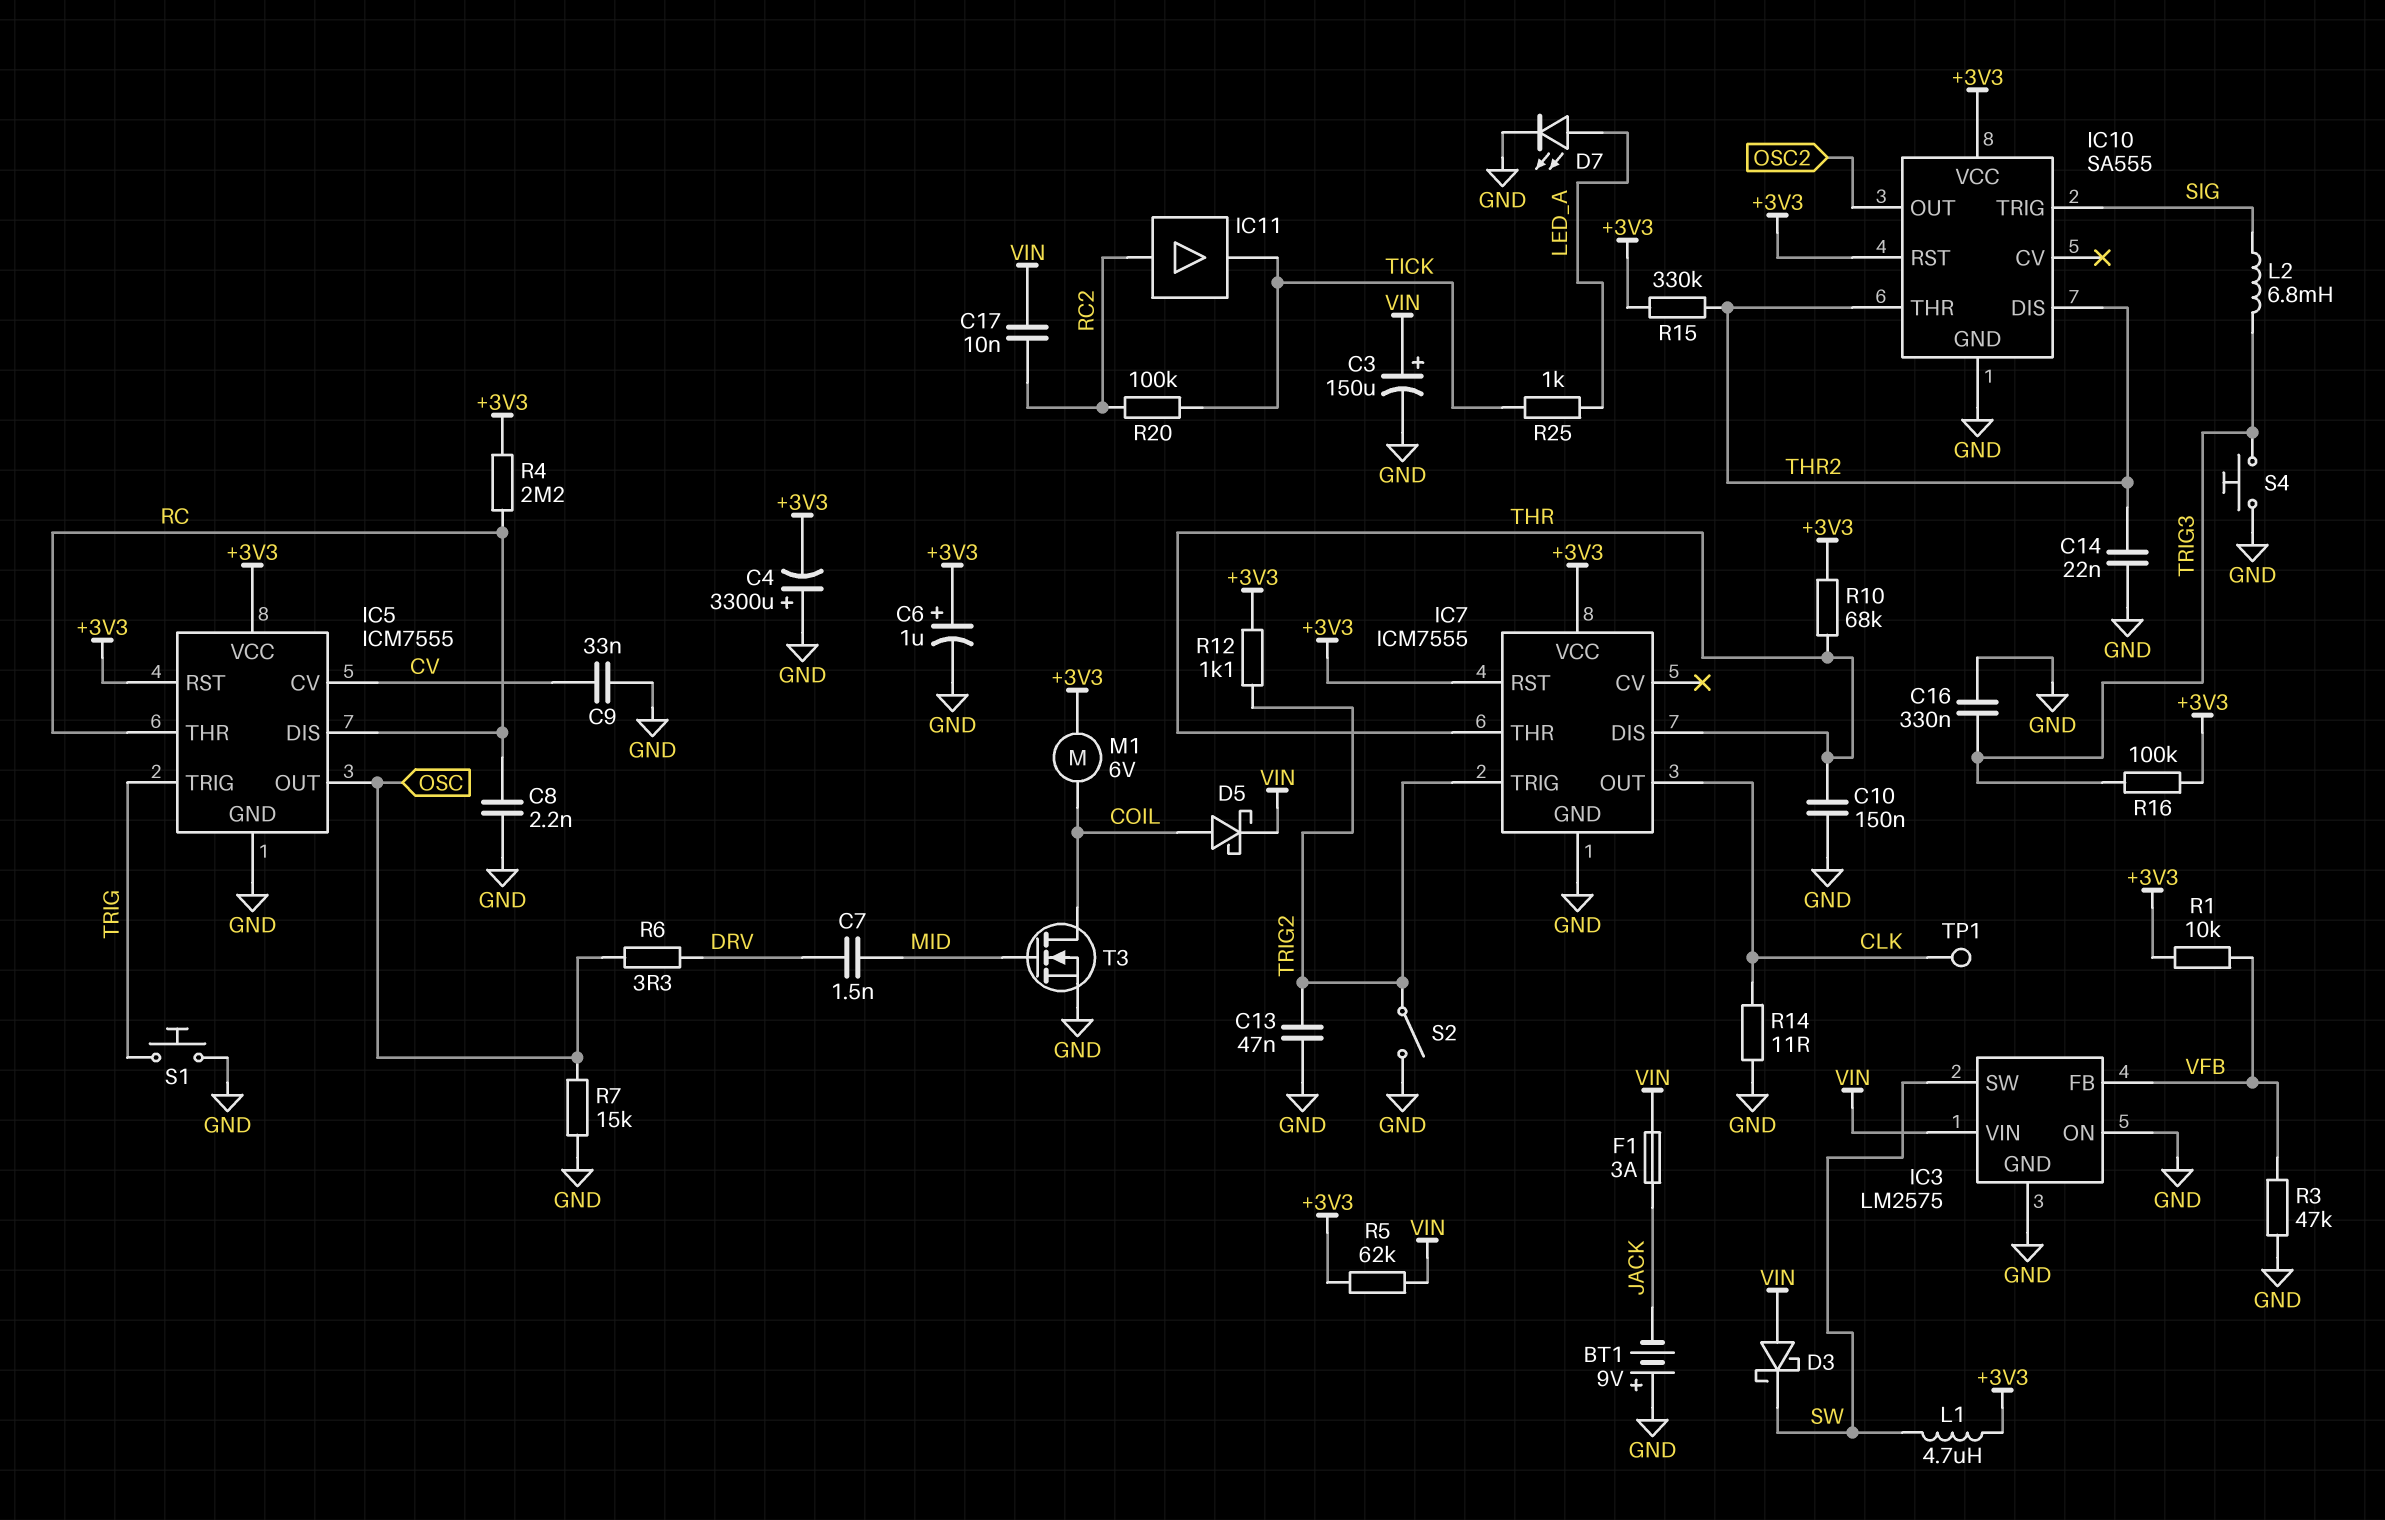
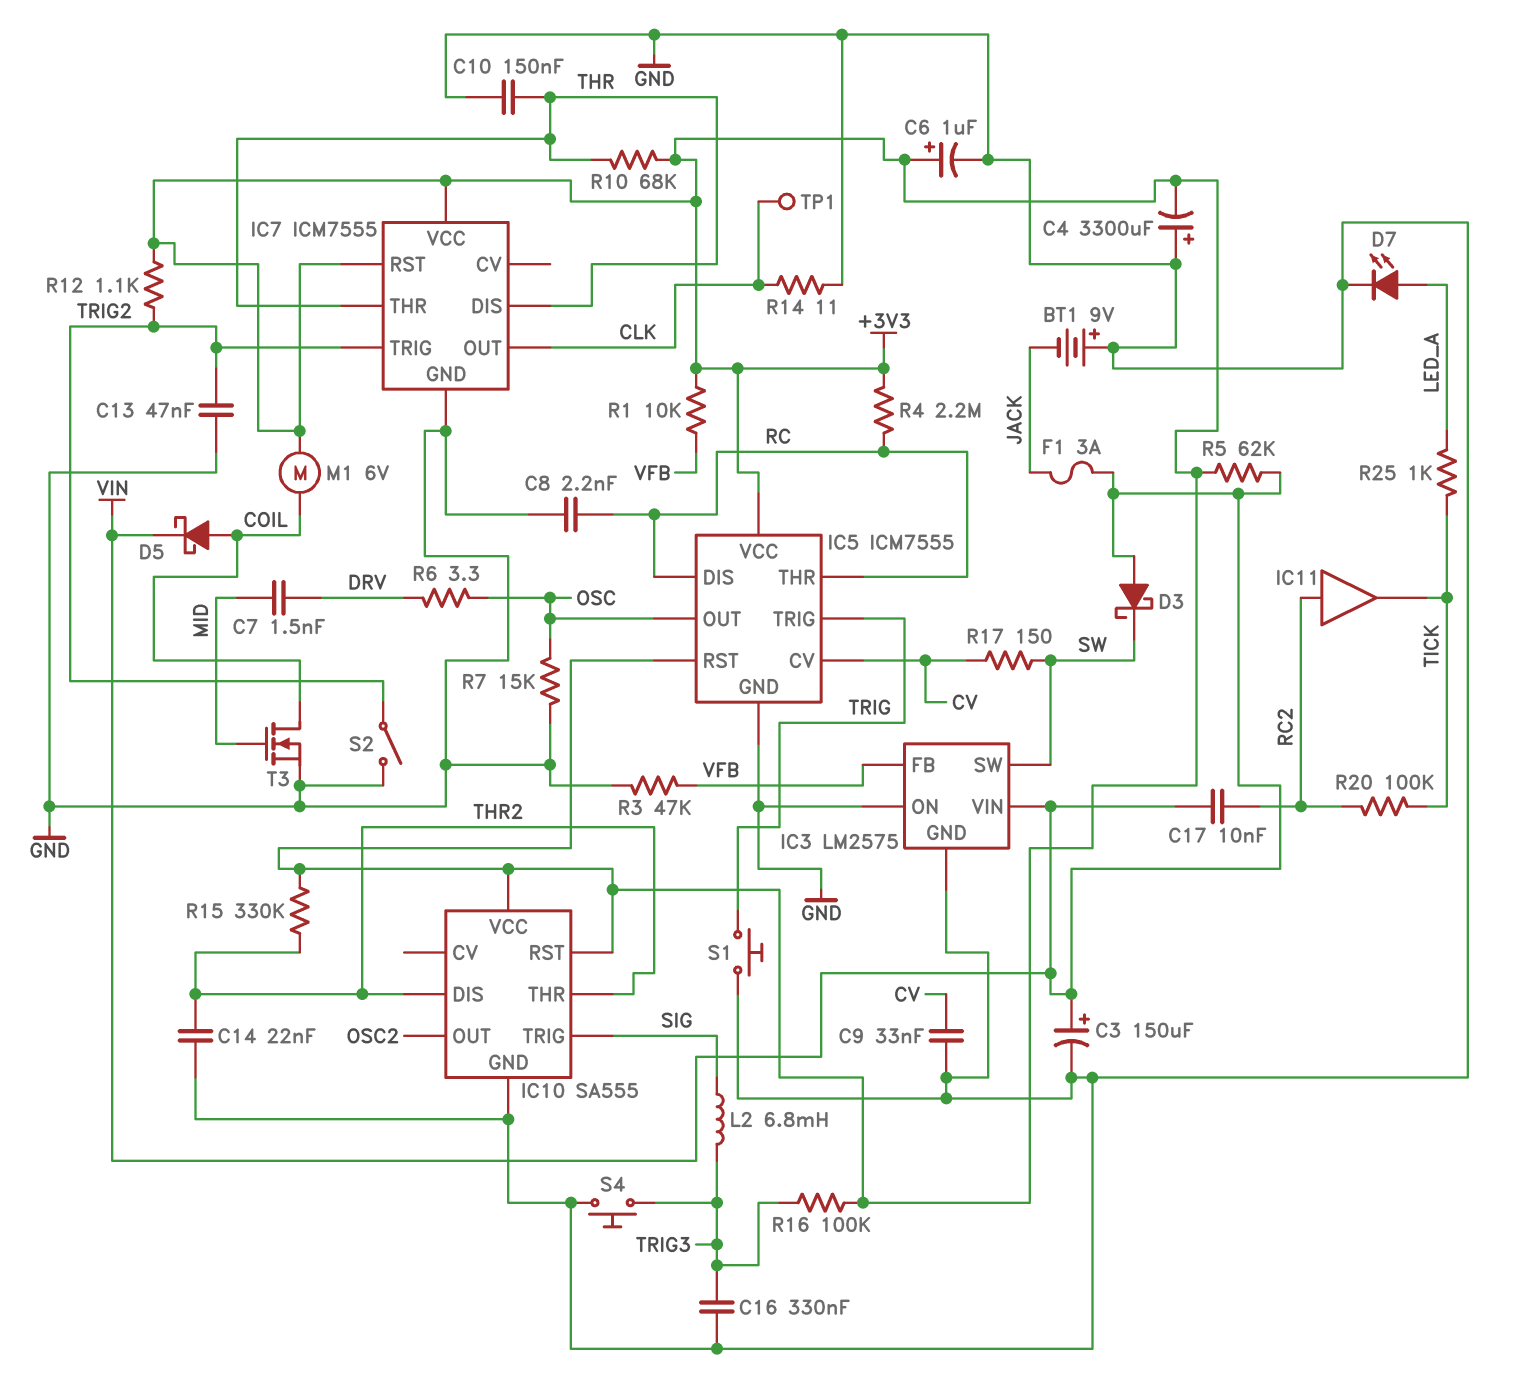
L1: 4.7uH (+3V3, SW) -> none
R17: none -> 150 (CV, SW)

